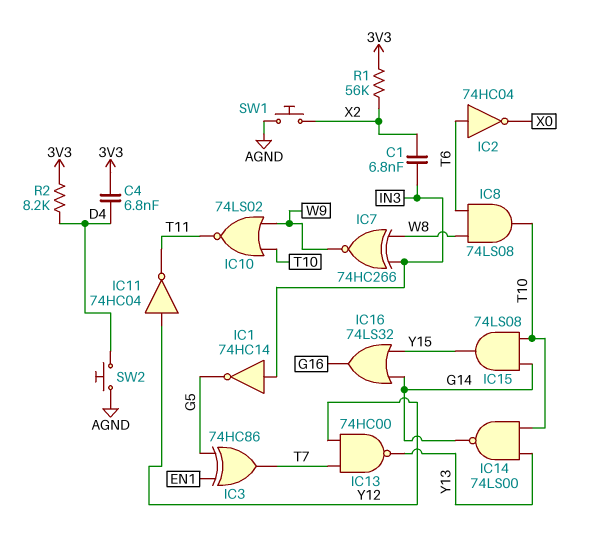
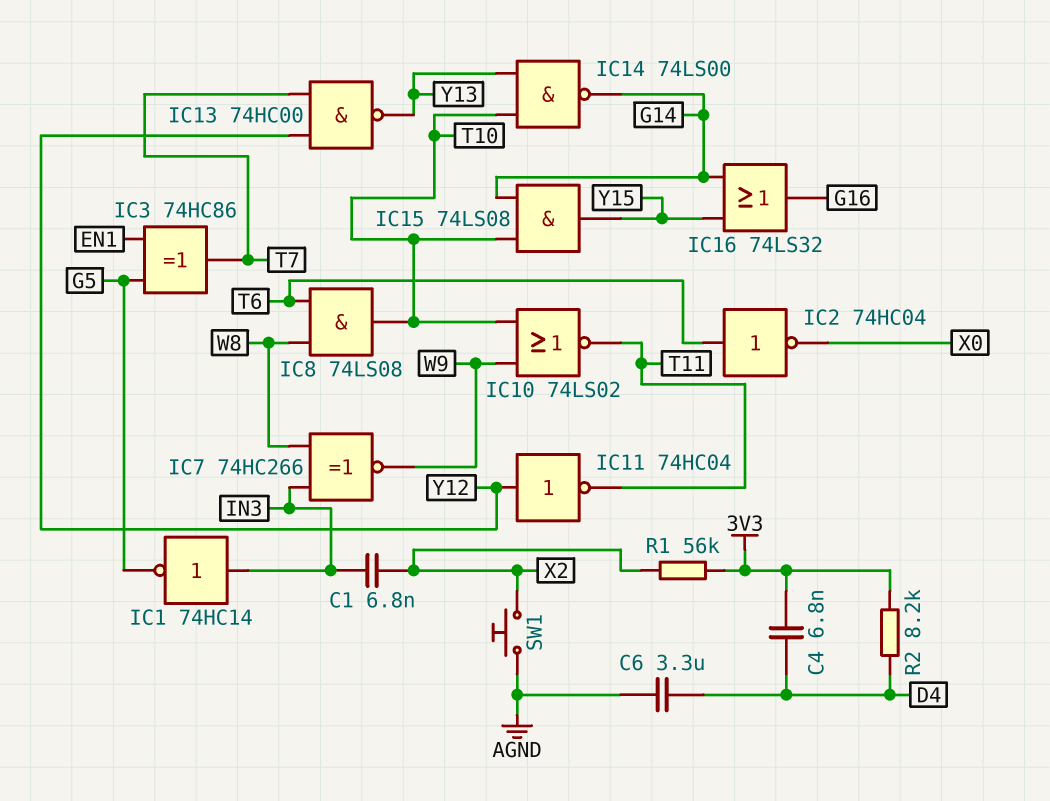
C6: none -> 3.3uF (AGND, D4)
SW2: button (AGND, D4) -> none

